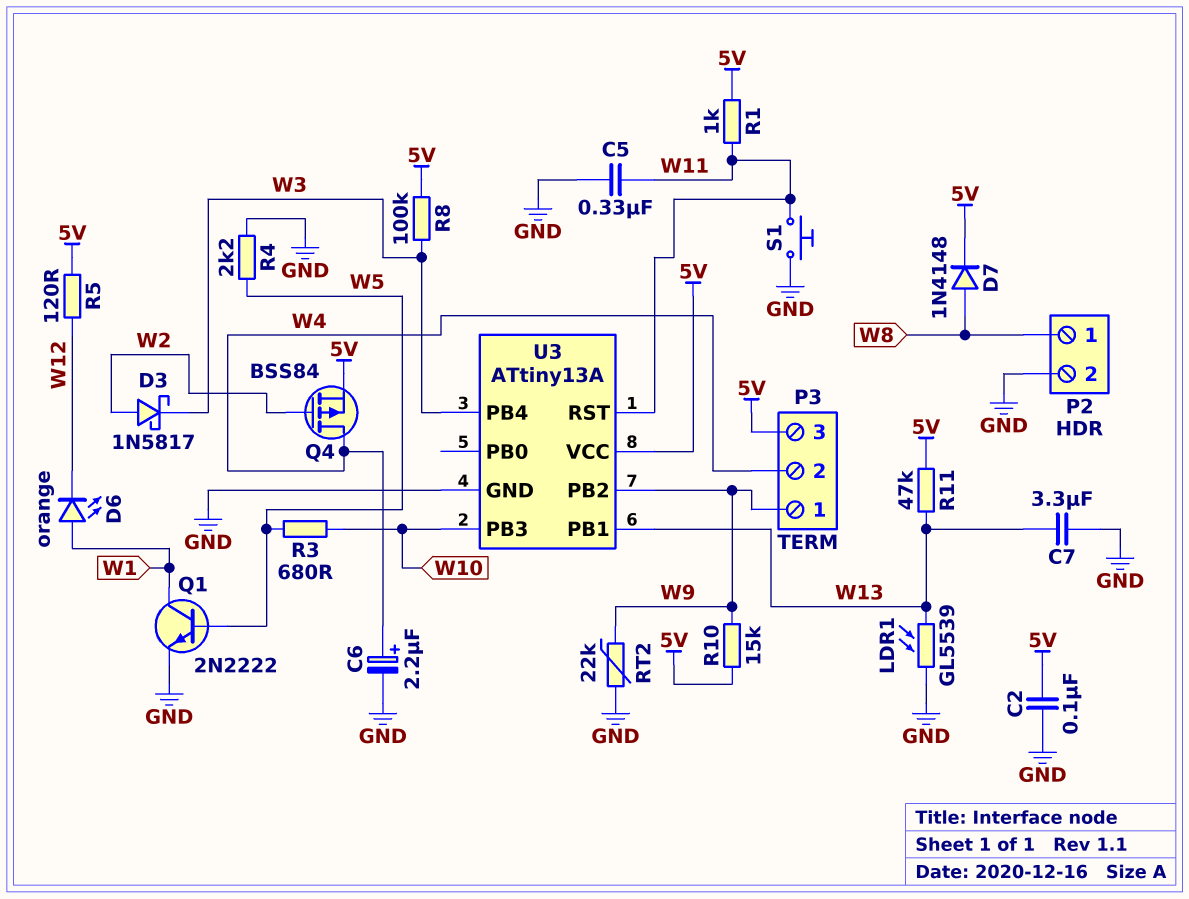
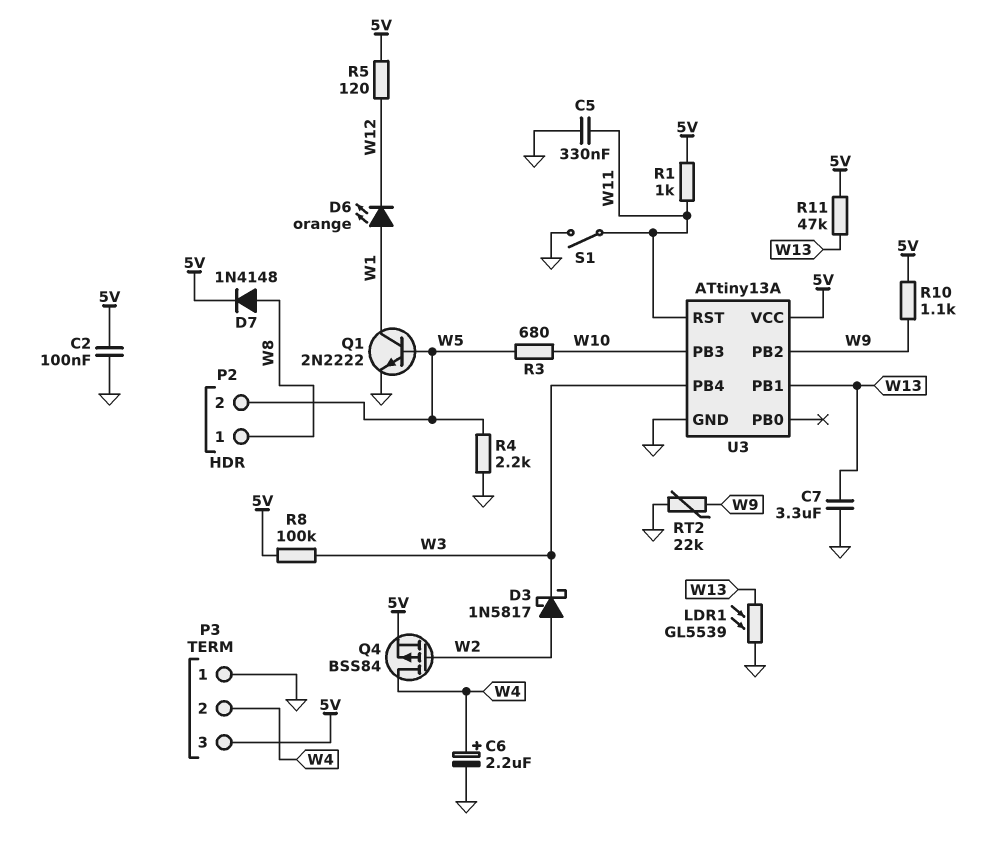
P2 pin 2: GND -> W5
P3 pin 1: W9 -> GND
R10: 15k (5V, W9) -> 1.1k (5V, W9)
S1: button (GND, W11) -> switch (GND, W11)

